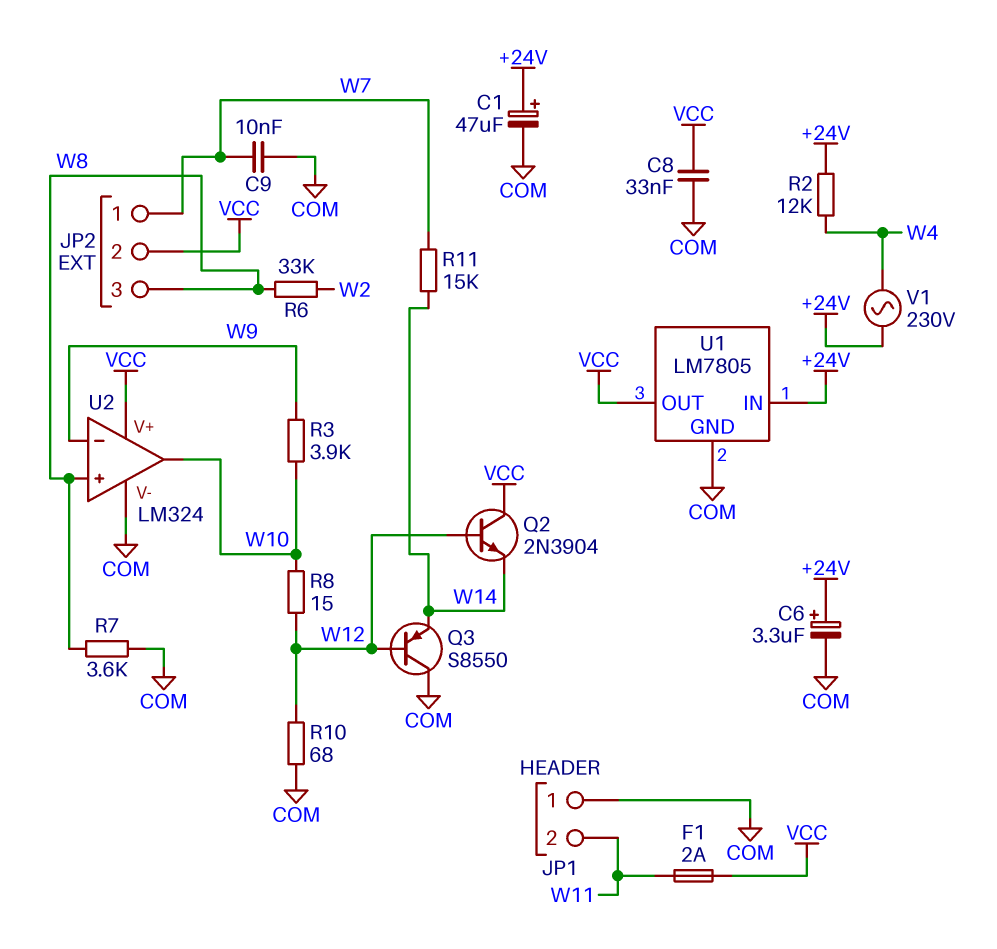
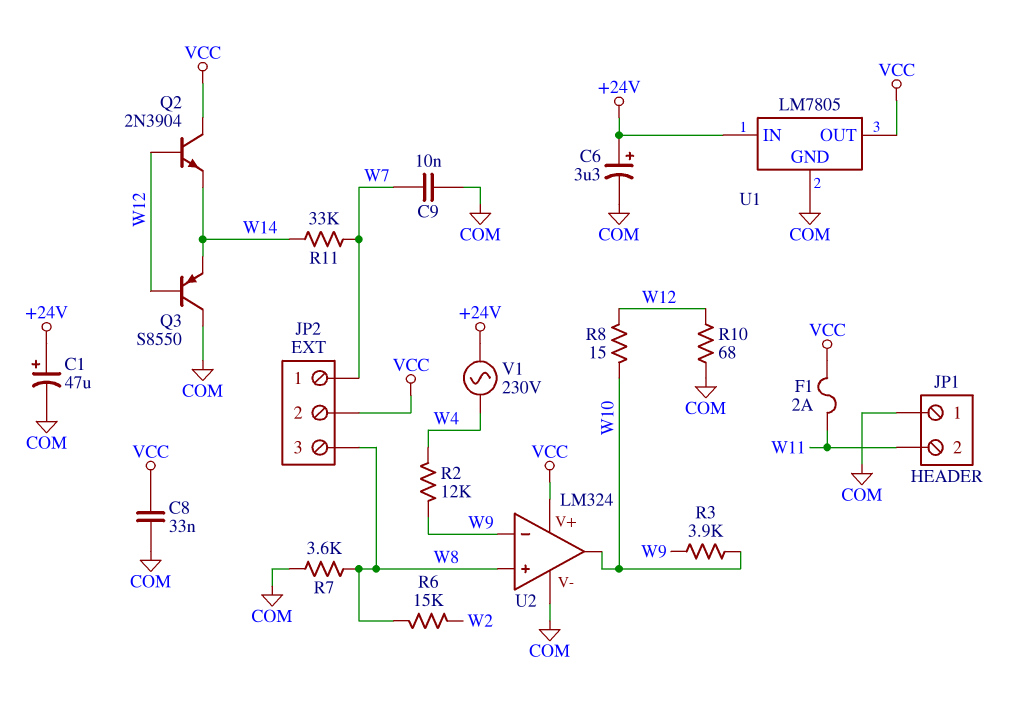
R2: 12k (+24V, W4) -> 12k (W4, W9)
R6: 33k (W2, W8) -> 15k (W2, W8)
R11: 15k (W7, W14) -> 33k (W7, W14)

